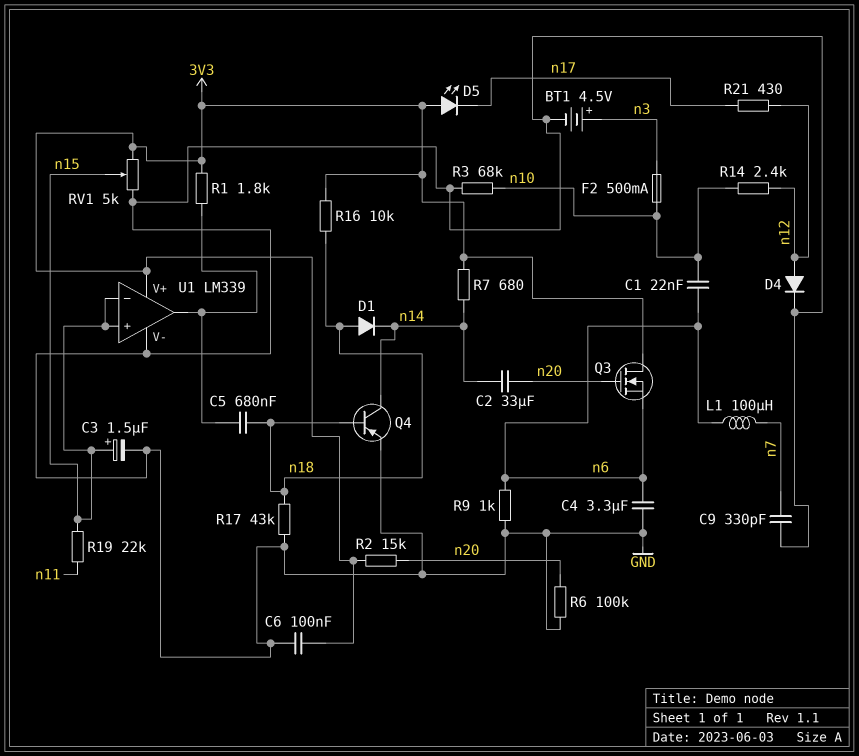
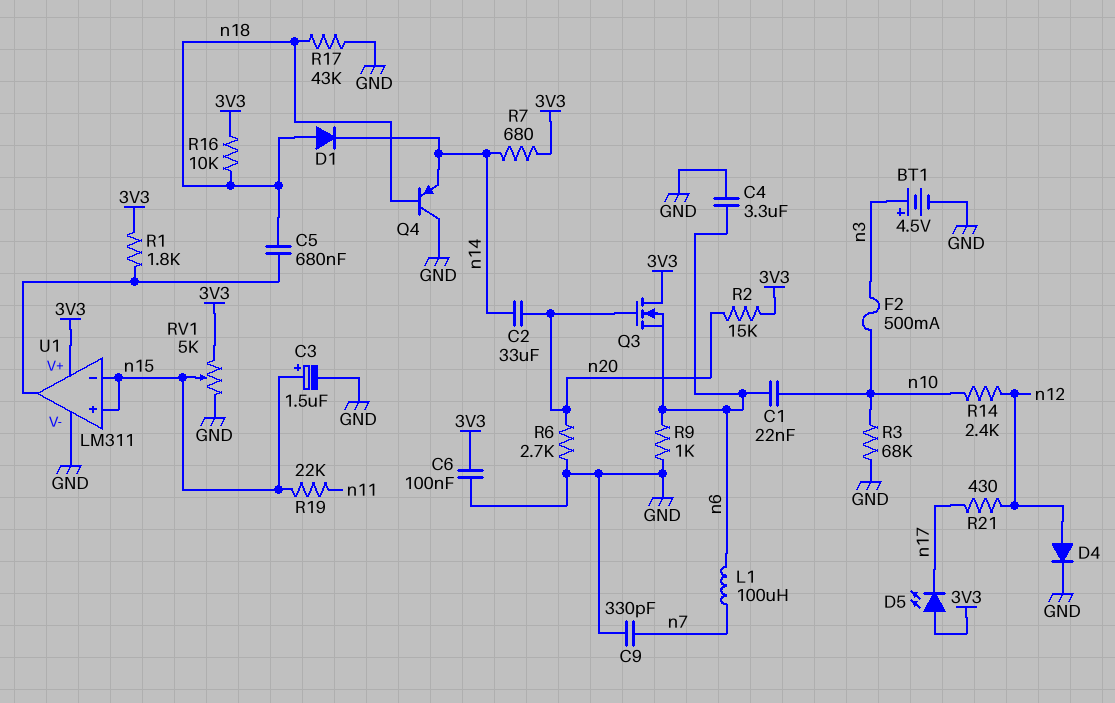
Q4: PNP (B n18, C n14, E GND) -> PNP (B n18, C GND, E n14)
R6: 100k (GND, n20) -> 2.7k (GND, n20)
U1: LM339 -> LM311

